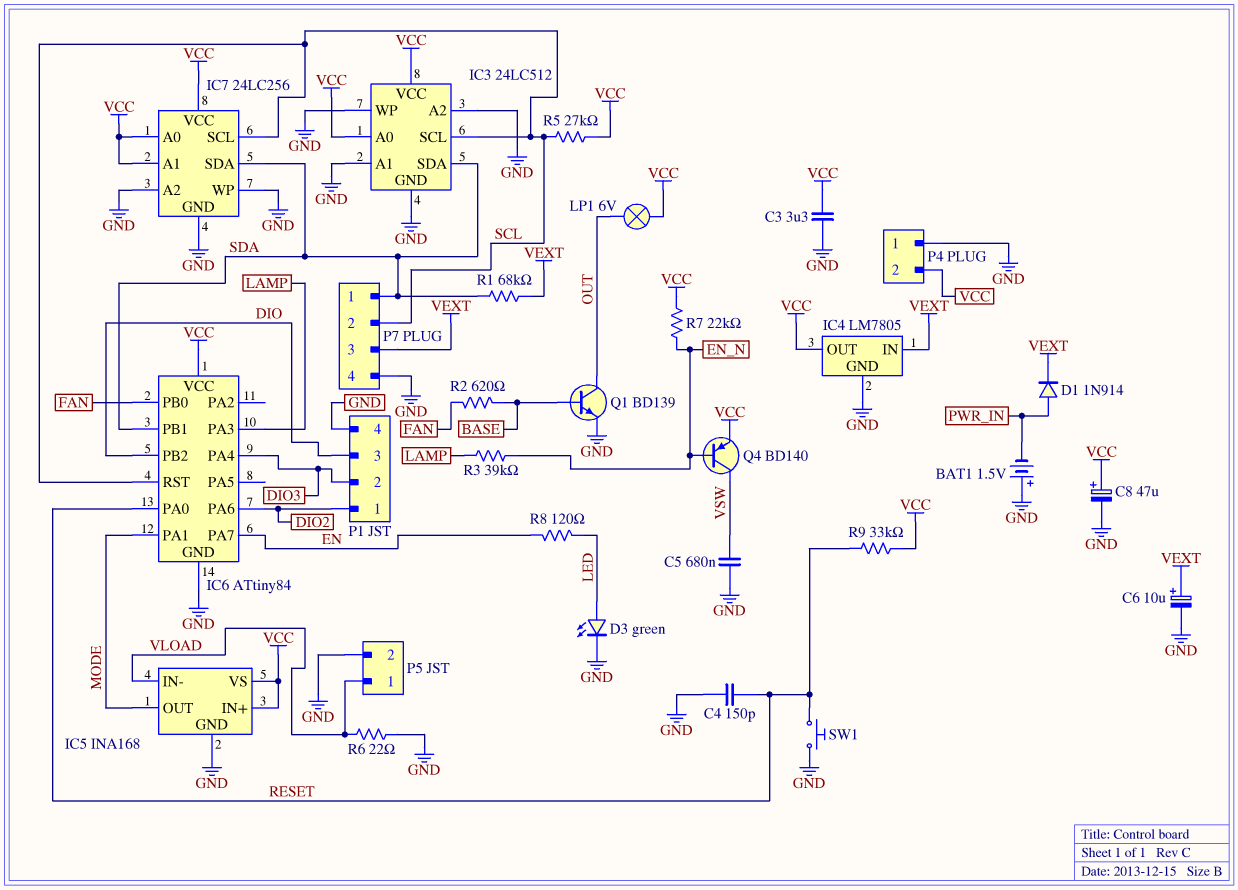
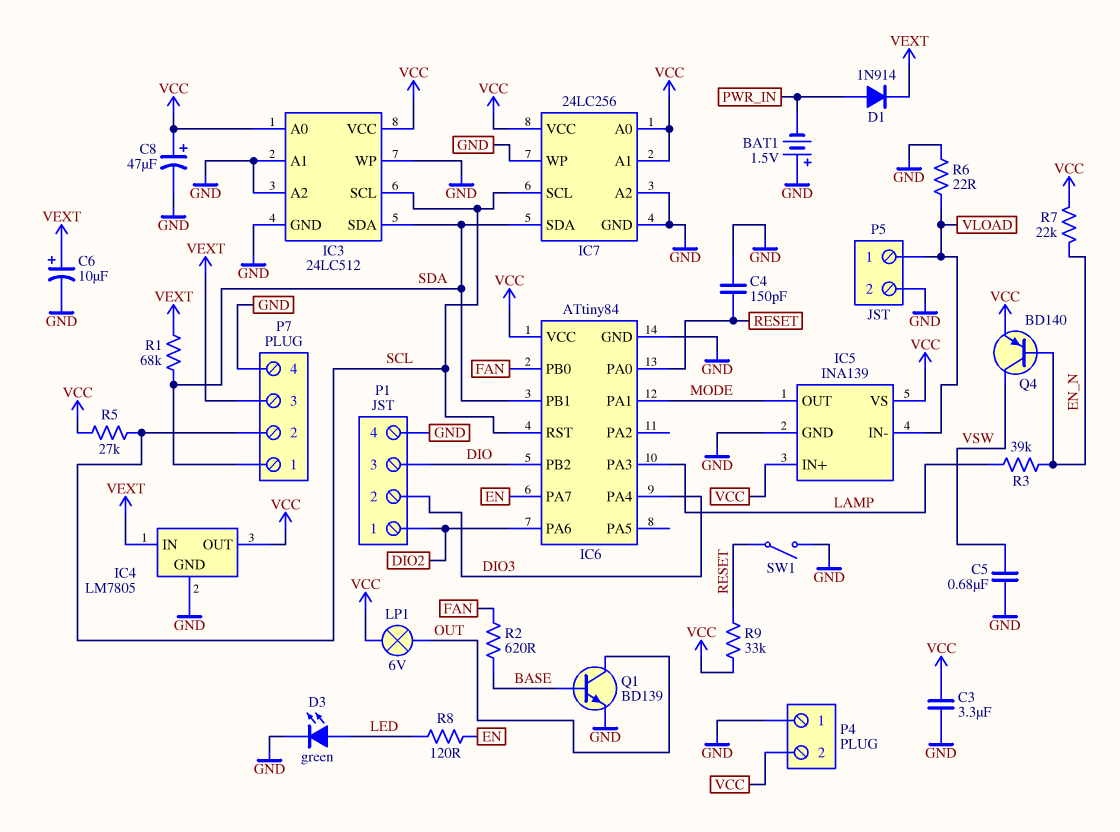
IC5: INA168 -> INA139
SW1: button (GND, RESET) -> switch (GND, RESET)

